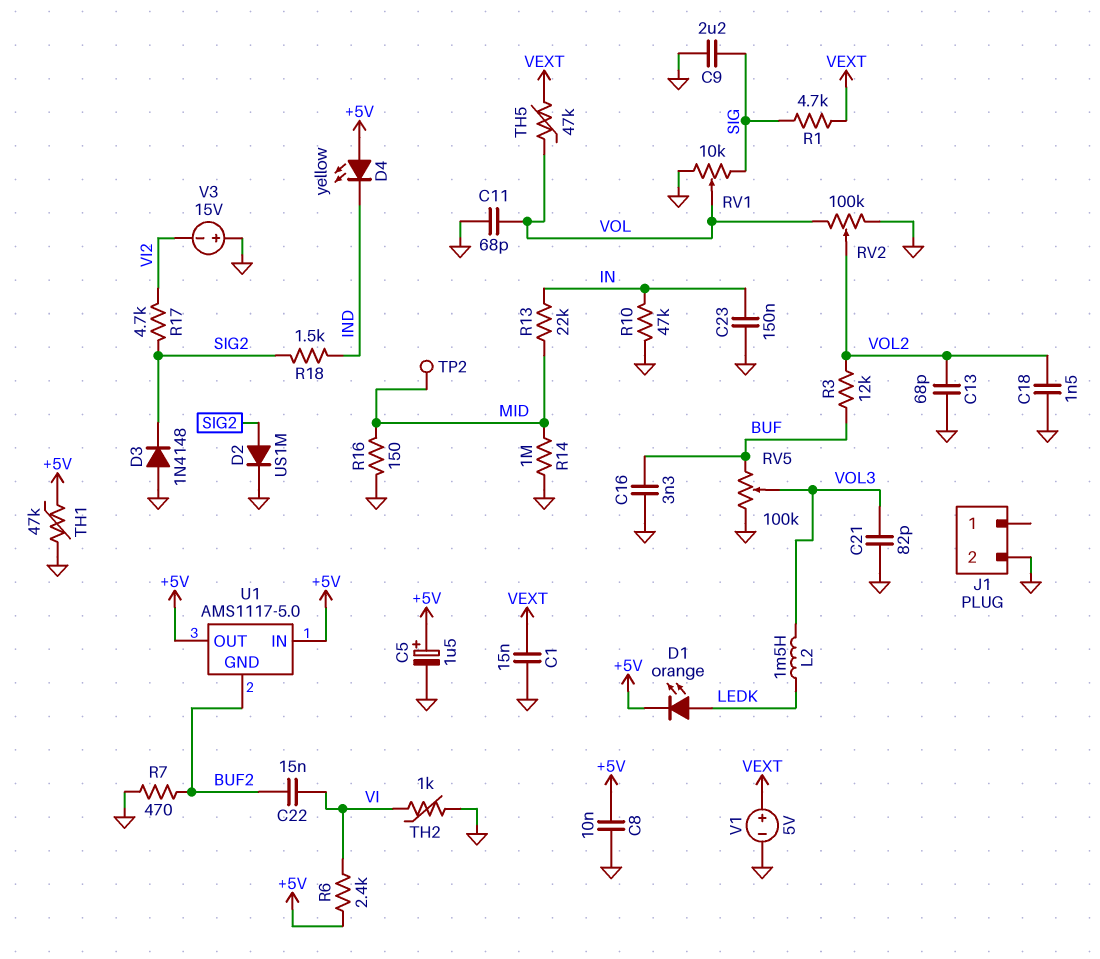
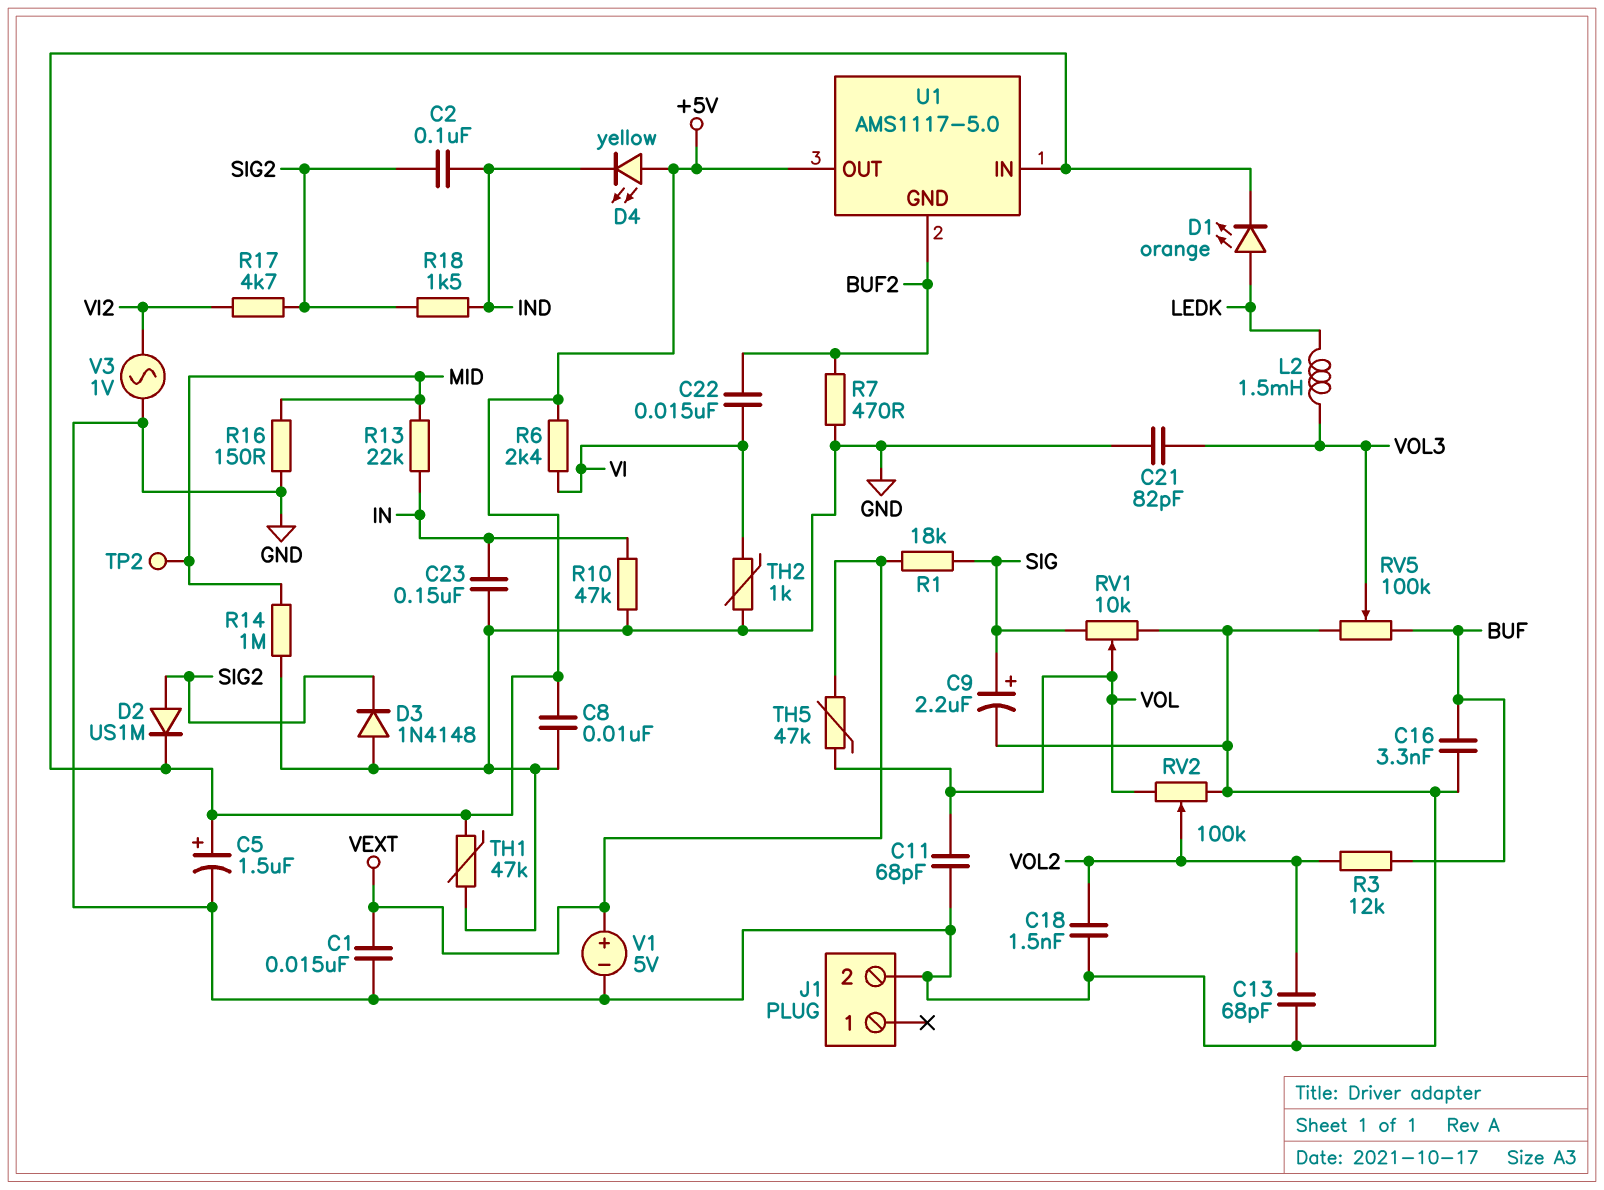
C2: none -> 100nF (IND, SIG2)
C9: 2.2uF (GND, SIG) -> 2.2uF (plus SIG, minus GND)
D2: diode US1M (A SIG2, K GND) -> diode US1M (A SIG2, K +5V)
R1: 4.7k (SIG, VEXT) -> 18k (SIG, VEXT)
V3: 15V (plus GND, minus VI2) -> AC 1V (GND, VI2)

